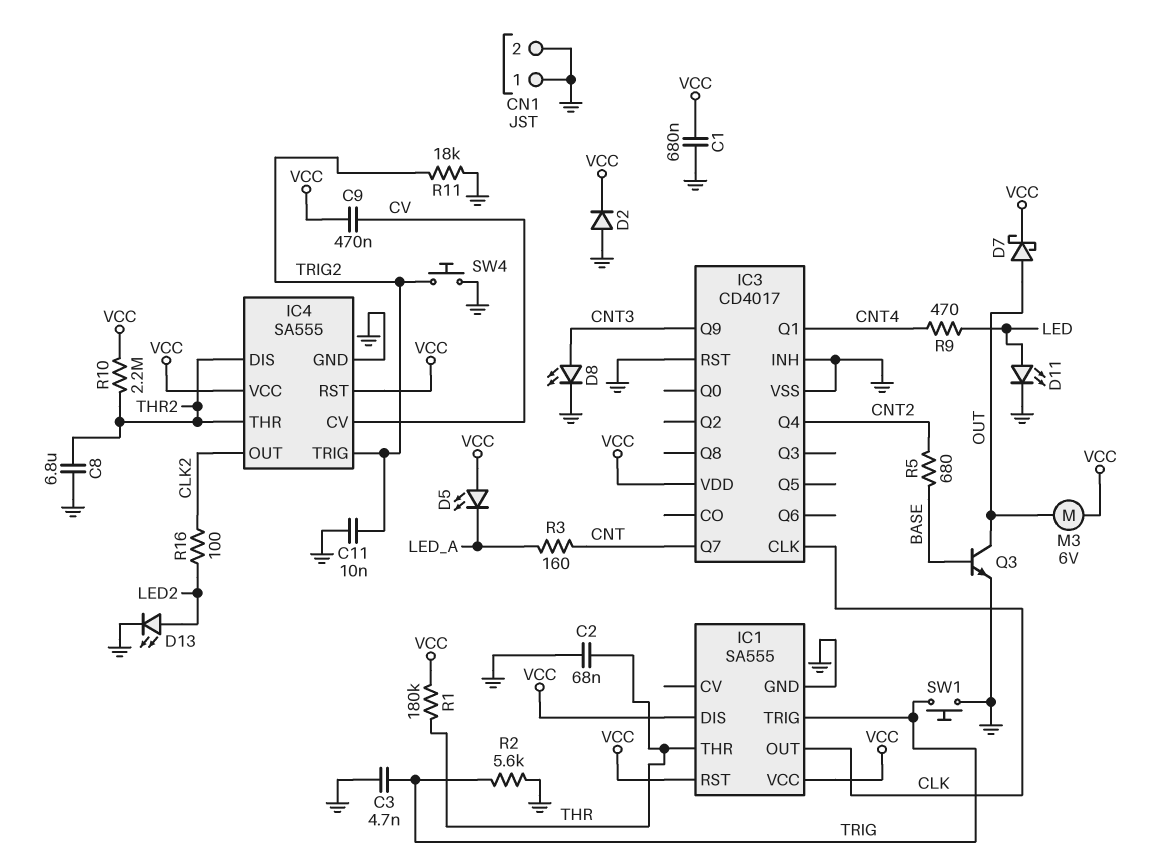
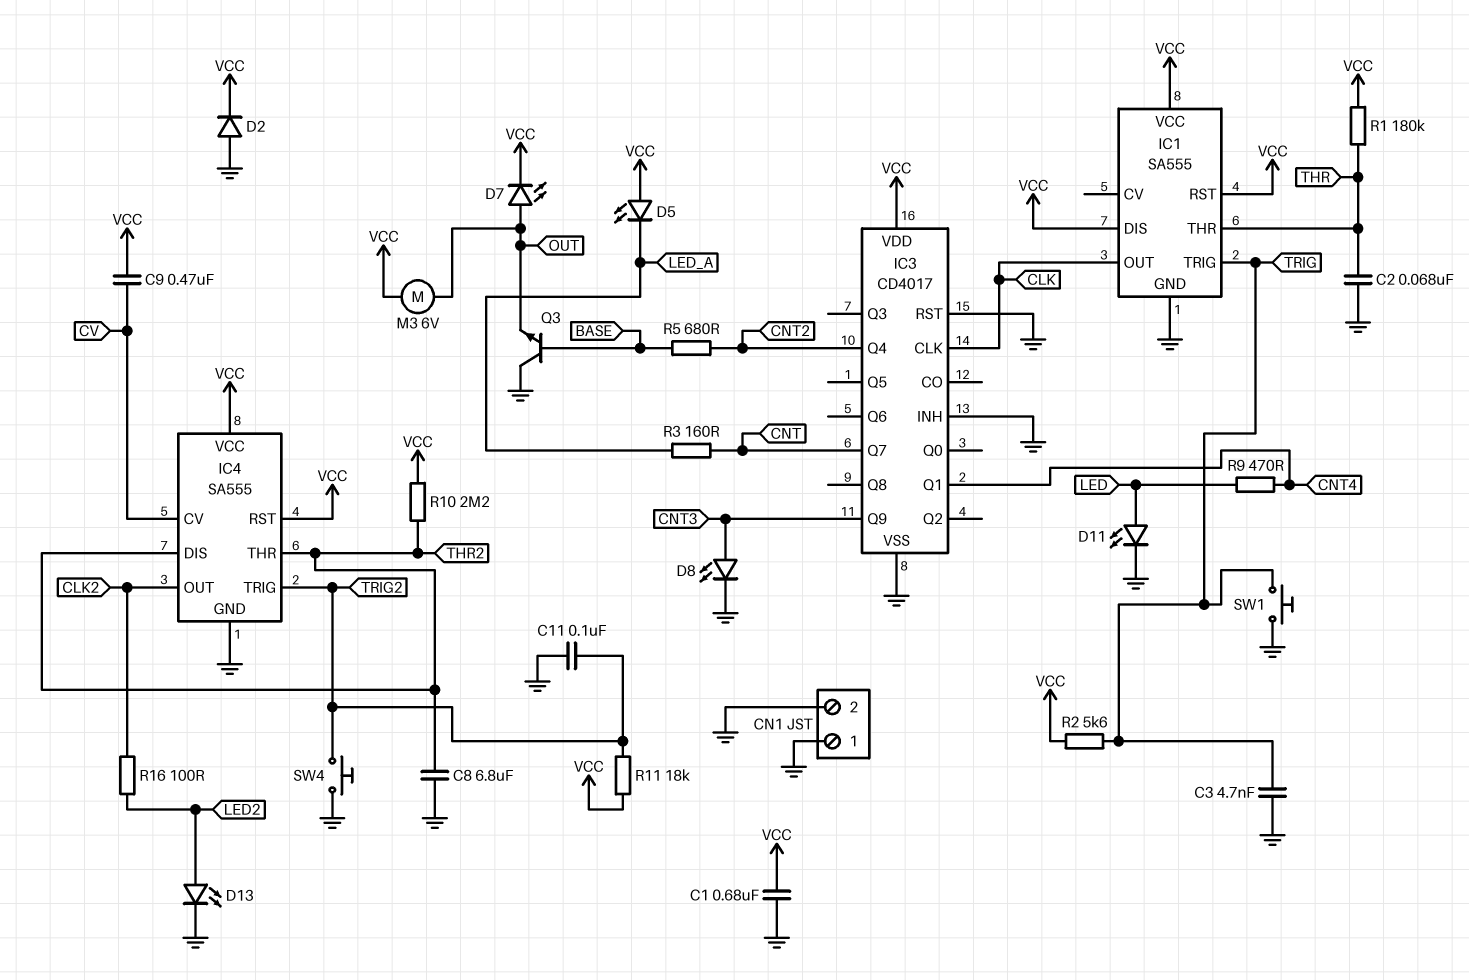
C11: 10nF (GND, TRIG2) -> 100nF (GND, TRIG2)
D7: schottky (A OUT, K VCC) -> LED (A OUT, K VCC)
Q3: NPN (B BASE, C OUT, E GND) -> NPN (B BASE, C GND, E OUT)
R2: 5.6k (GND, TRIG) -> 5.6k (TRIG, VCC)
R11: 18k (GND, TRIG2) -> 18k (TRIG2, VCC)

